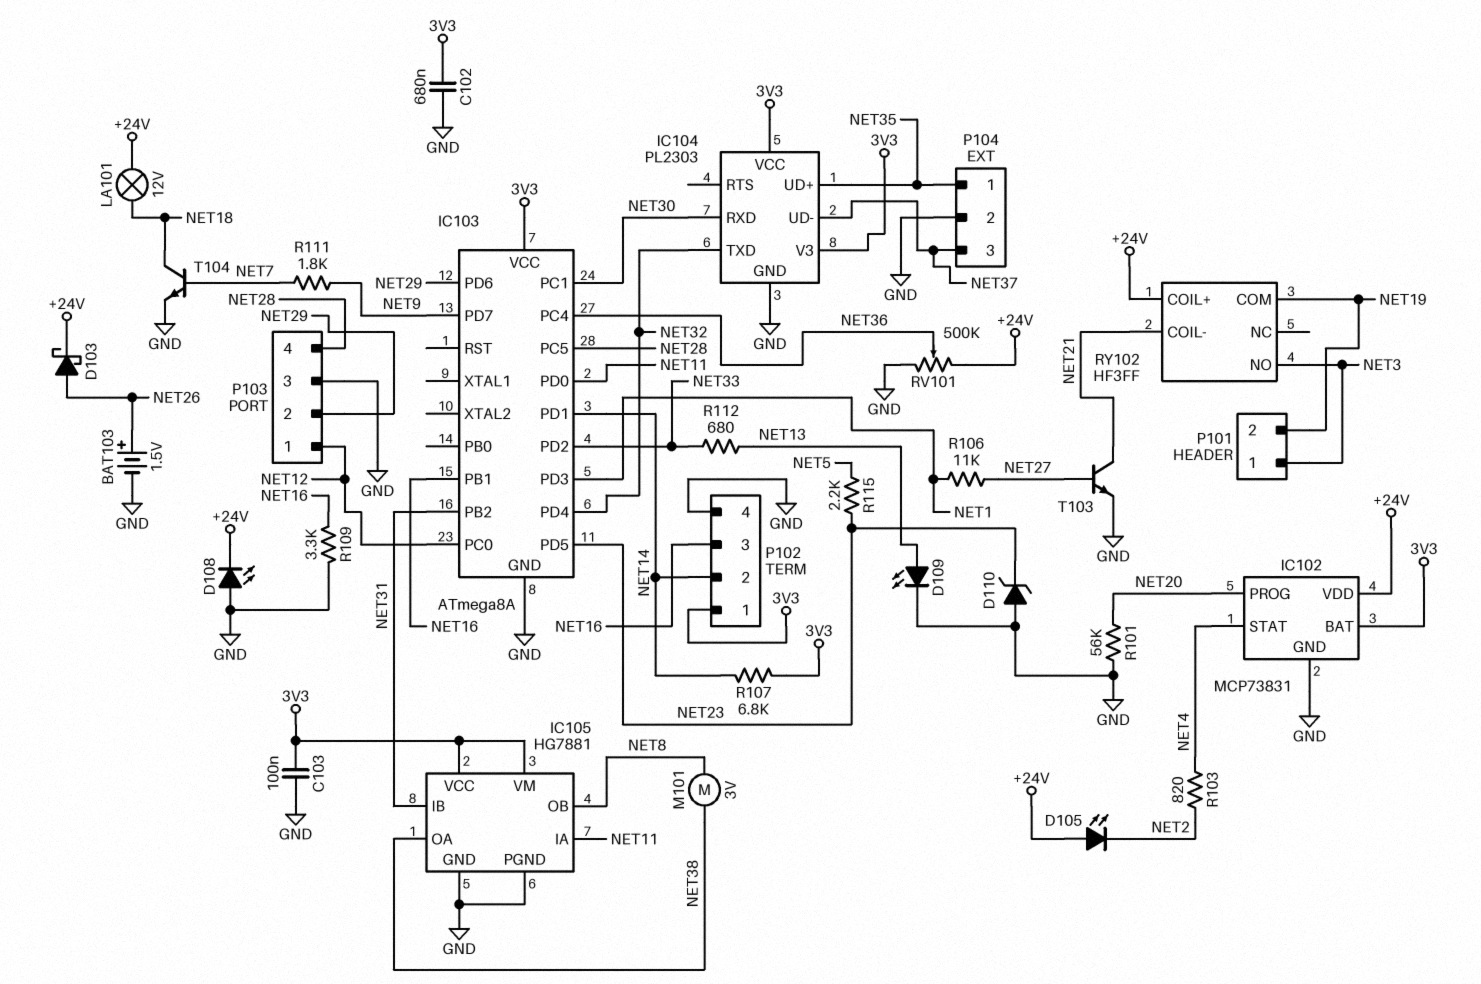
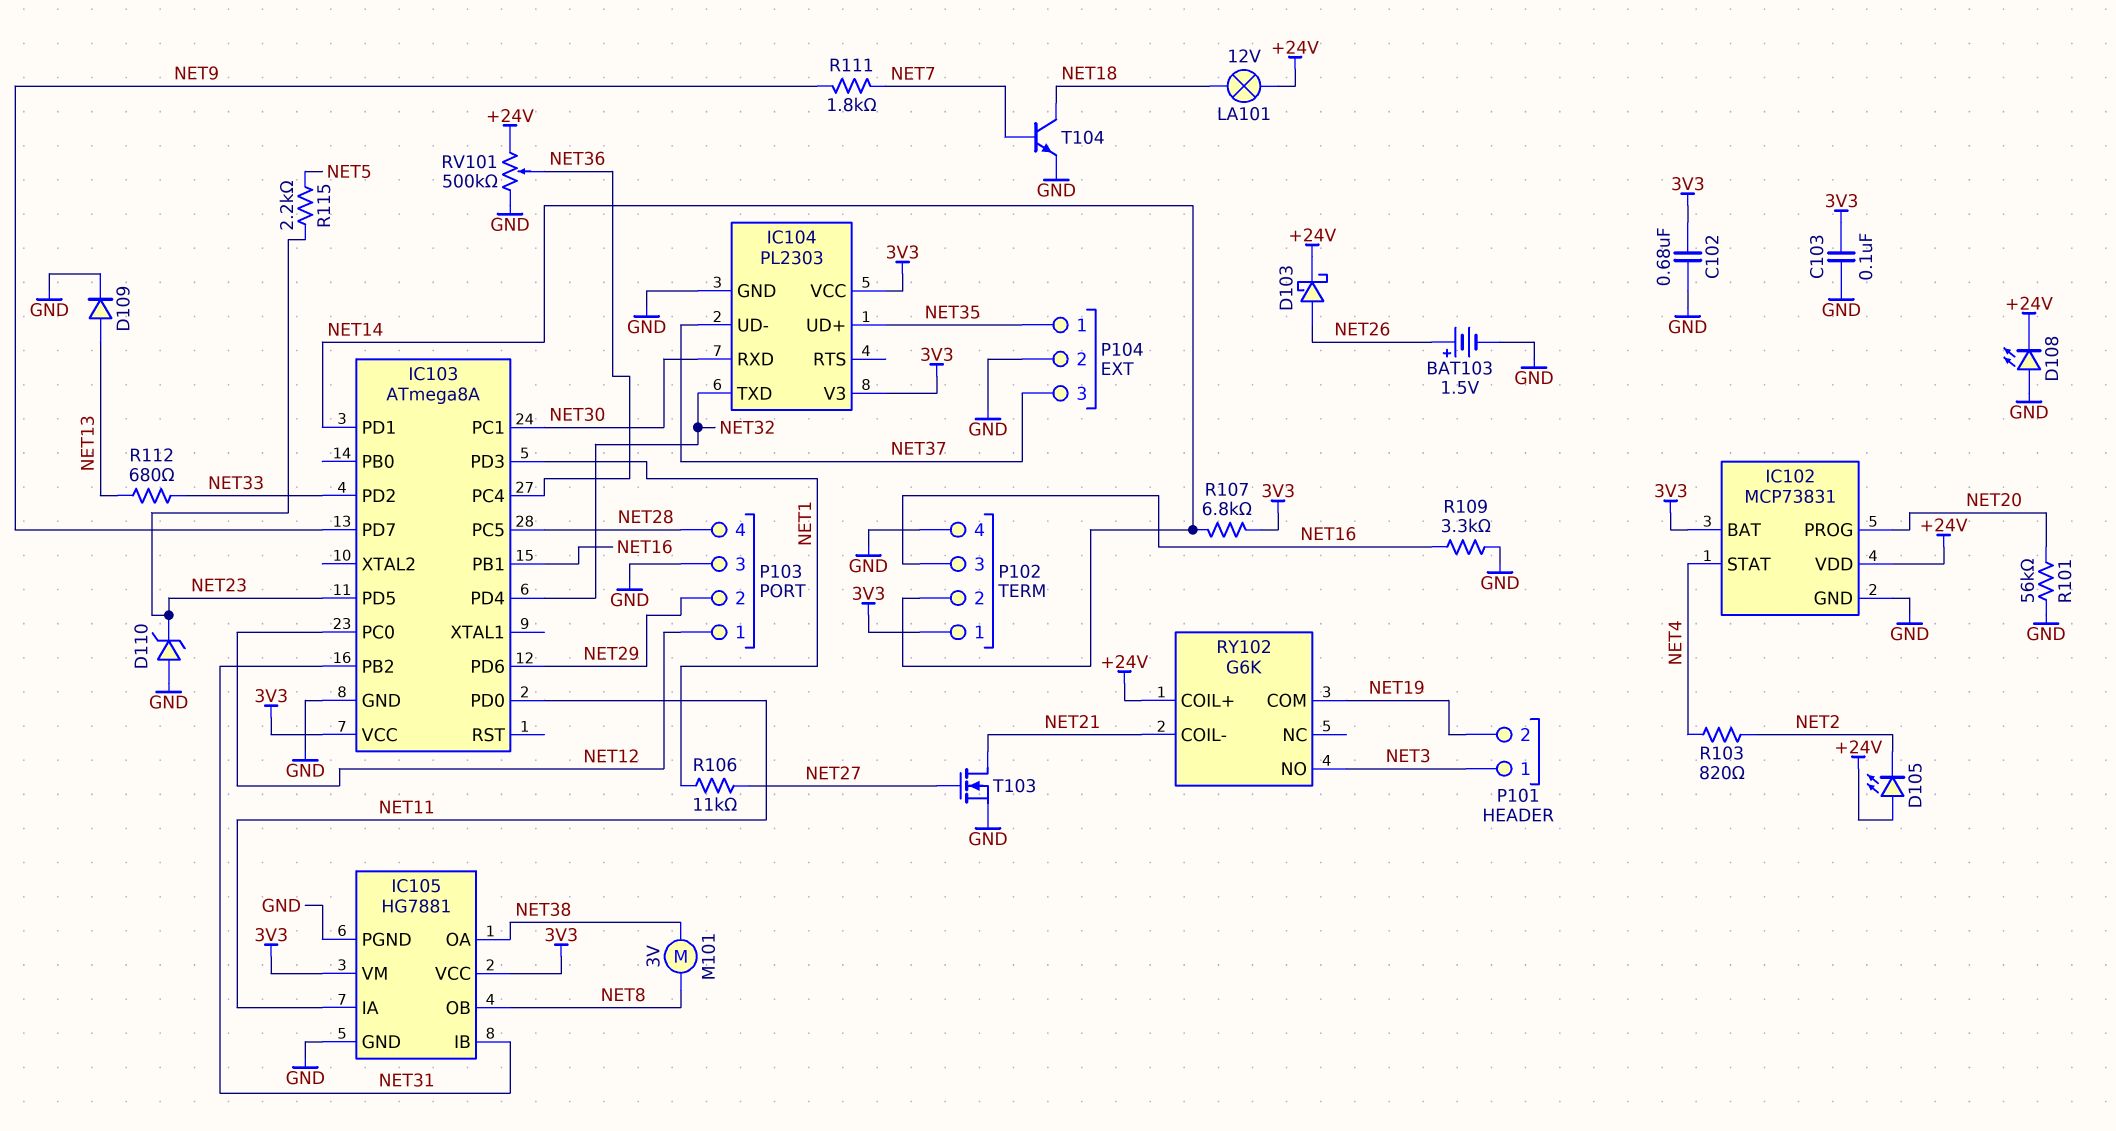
D109: LED (A NET13, K GND) -> diode (A NET13, K GND)
RY102: HF3FF -> G6K
T103: NPN (B NET27, C NET21, E GND) -> NMOS (G NET27, D NET21, S GND)

